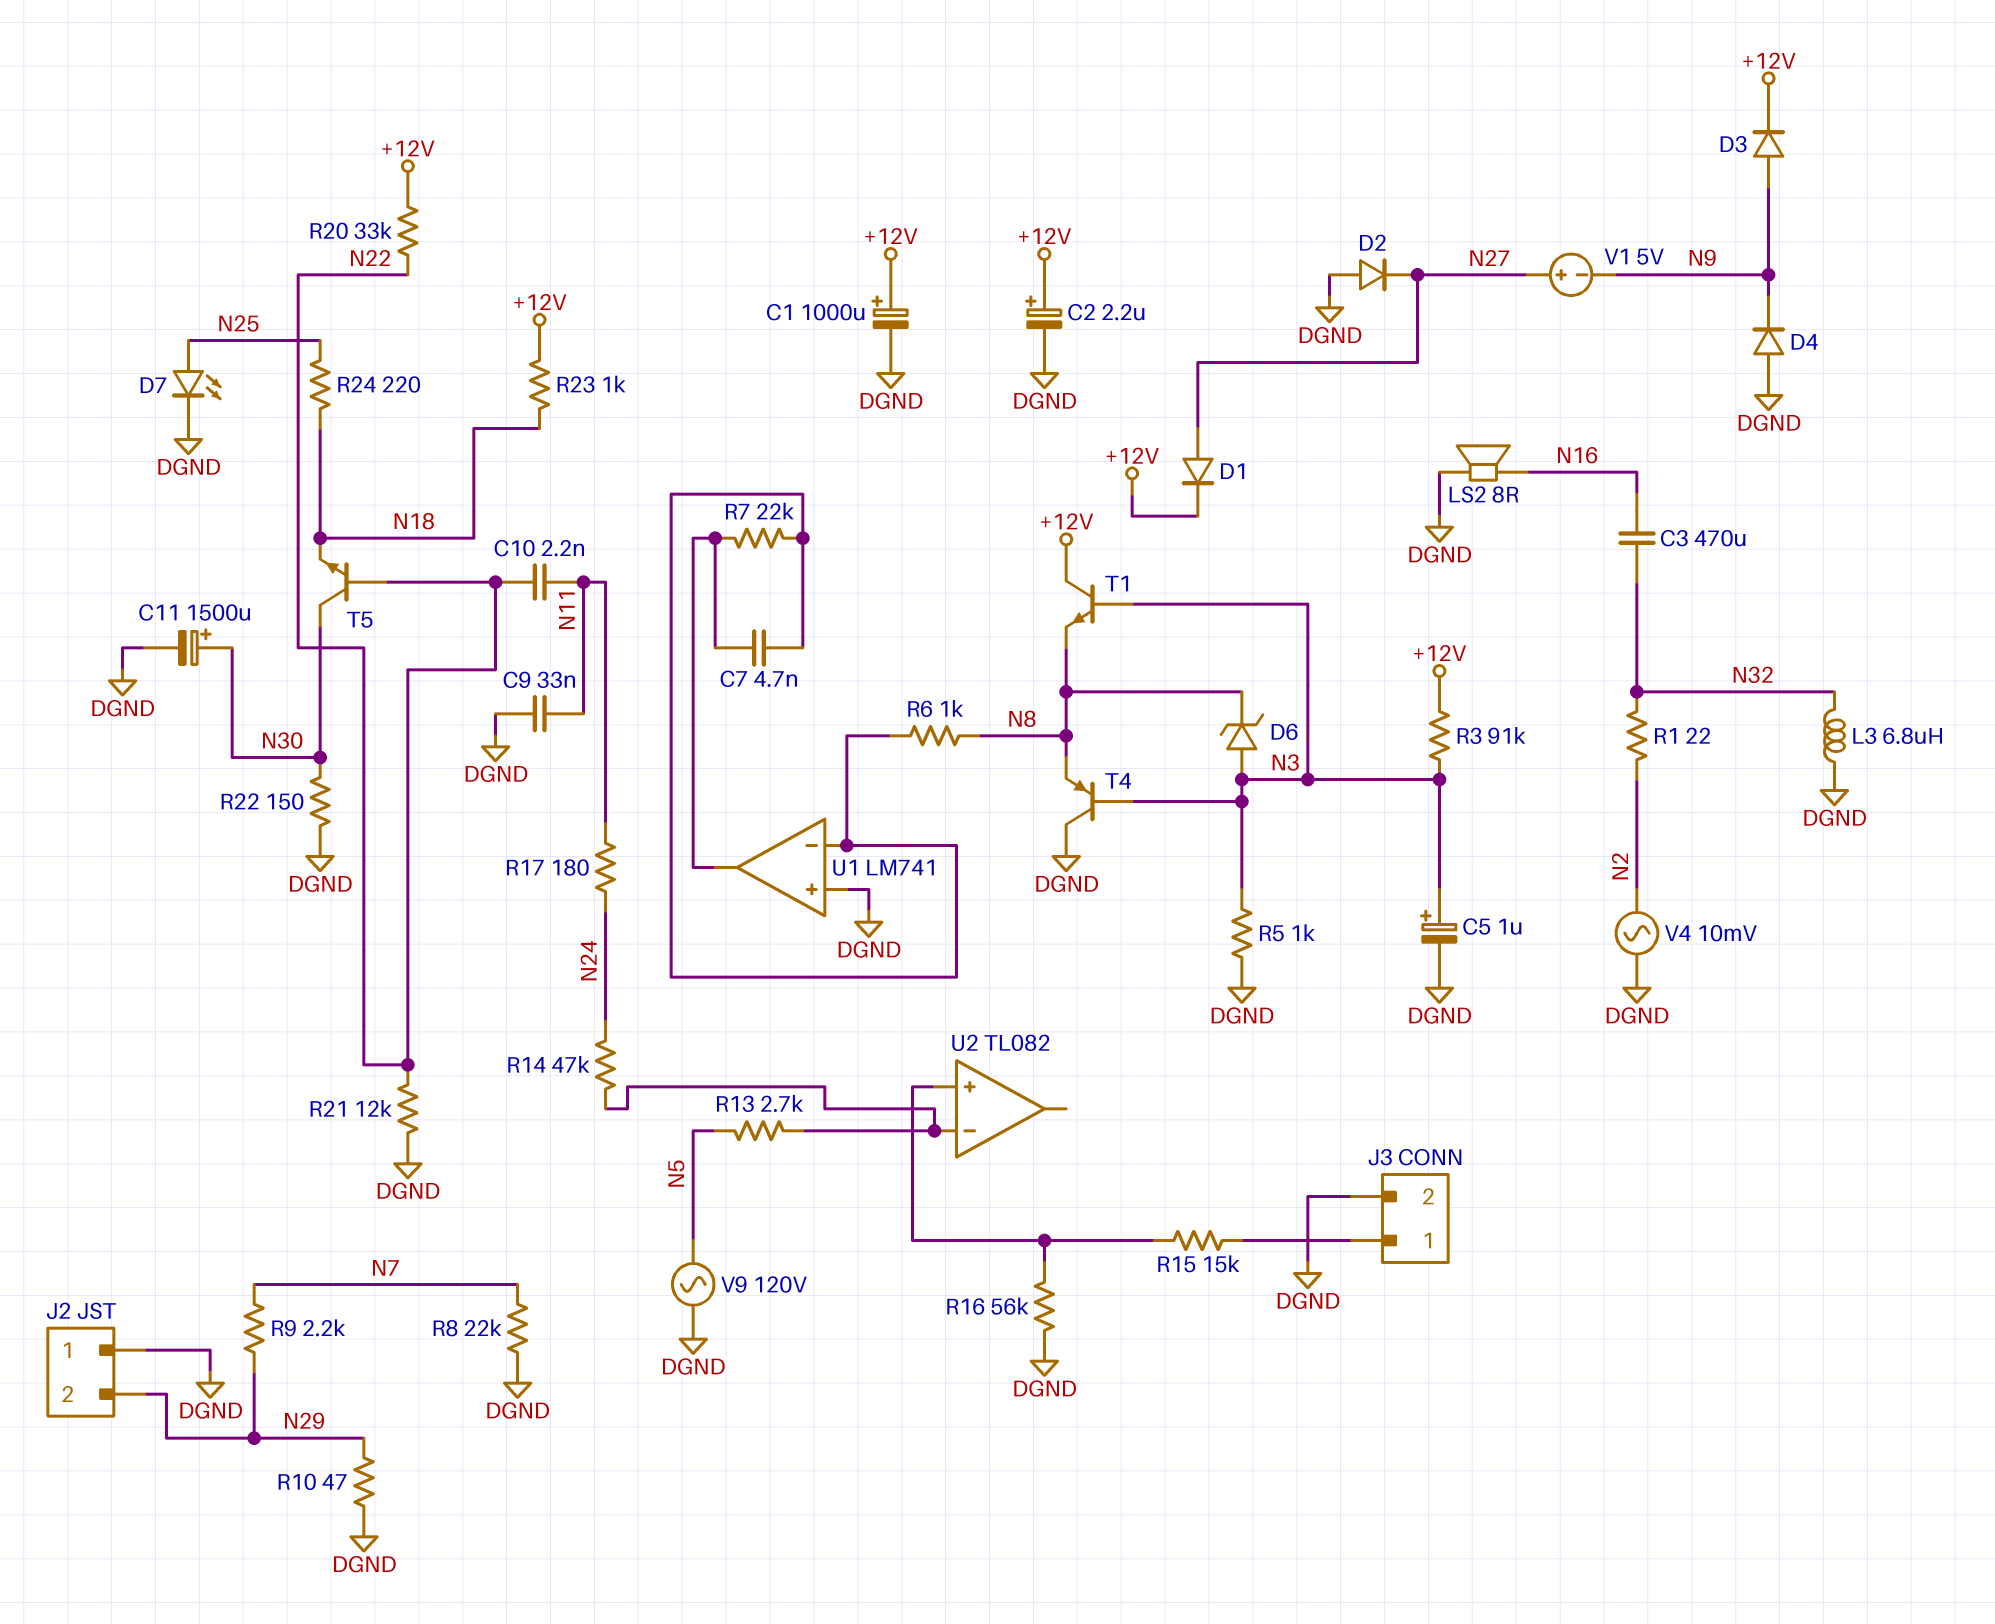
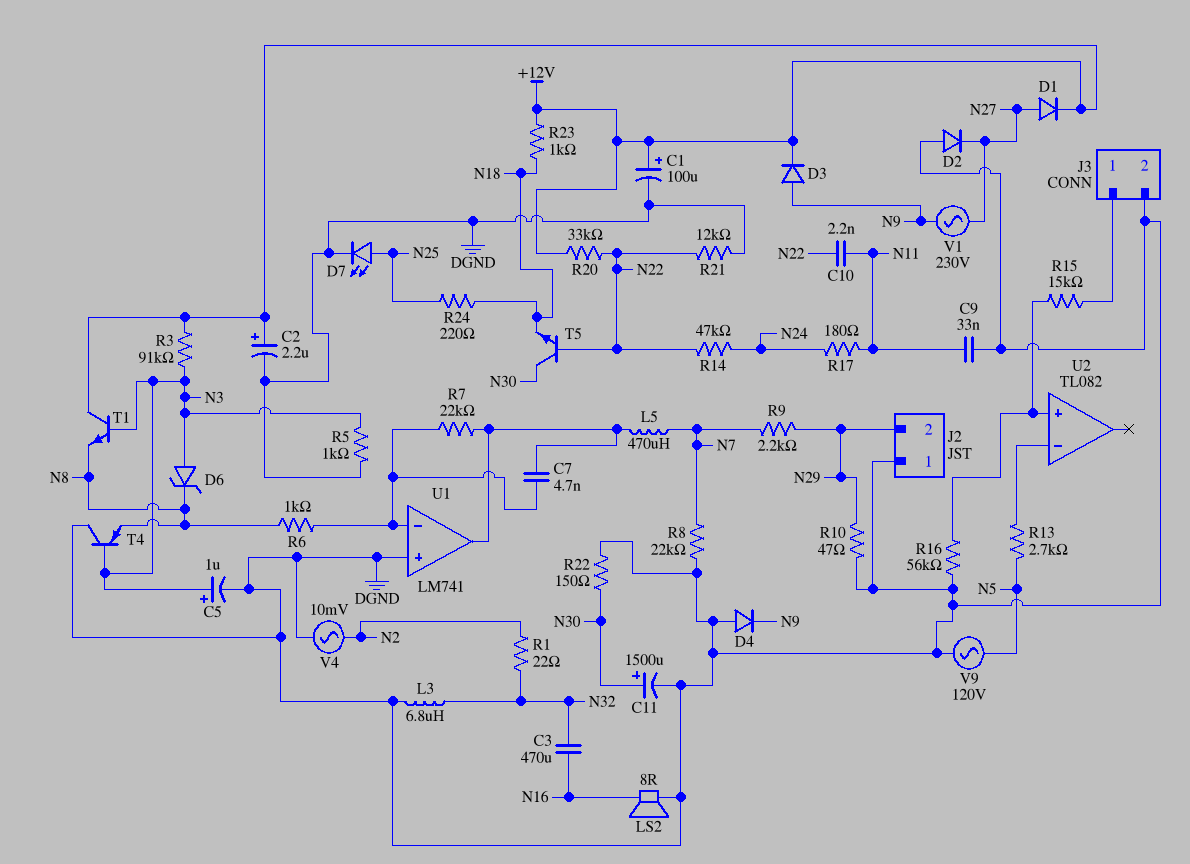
C1: 1000uF (plus +12V, minus DGND) -> 100uF (plus +12V, minus DGND)
L5: none -> 470uH (N7, U1/out)
R14: 47k (N24, U2/in-) -> 47k (N22, N24)
V1: 5V (plus N27, minus N9) -> AC 230V (N9, N27)

